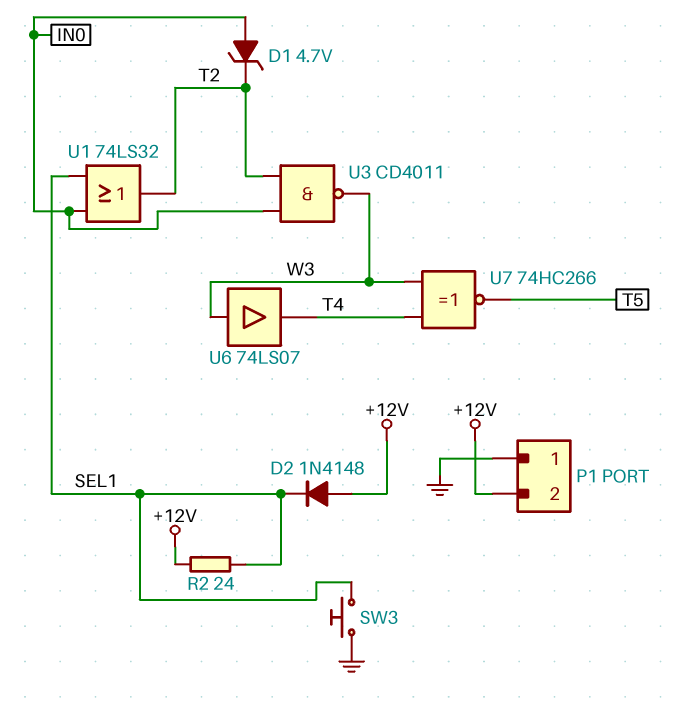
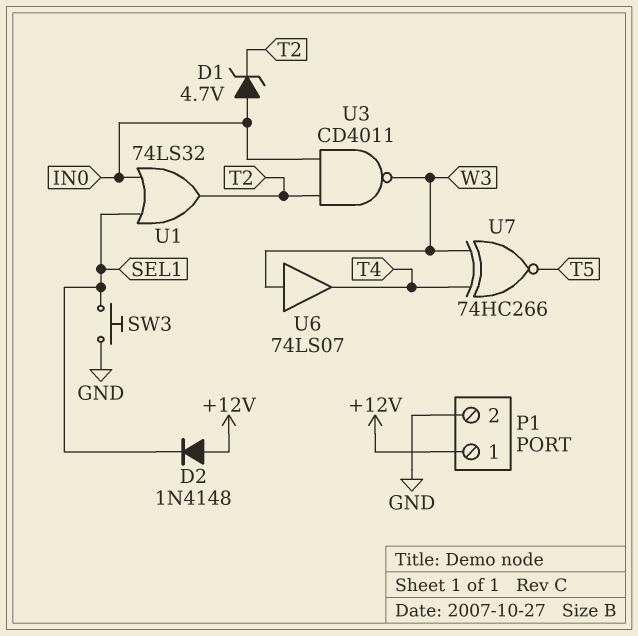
P1 pin 1: GND -> +12V
P1 pin 2: +12V -> GND
R2: 24 (+12V, SEL1) -> none

